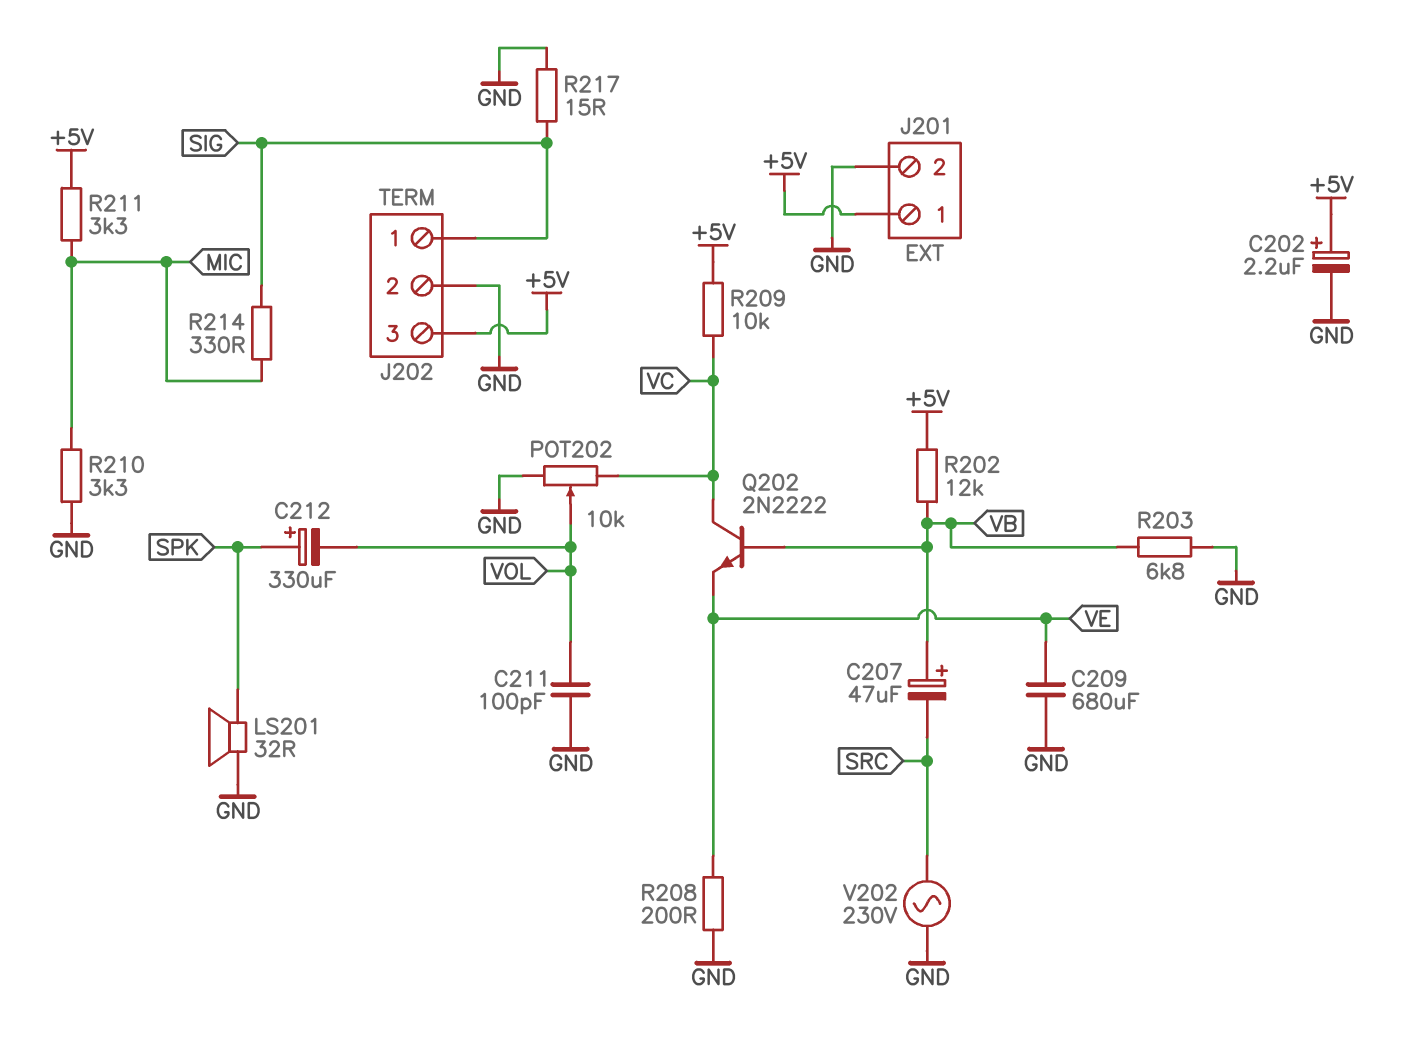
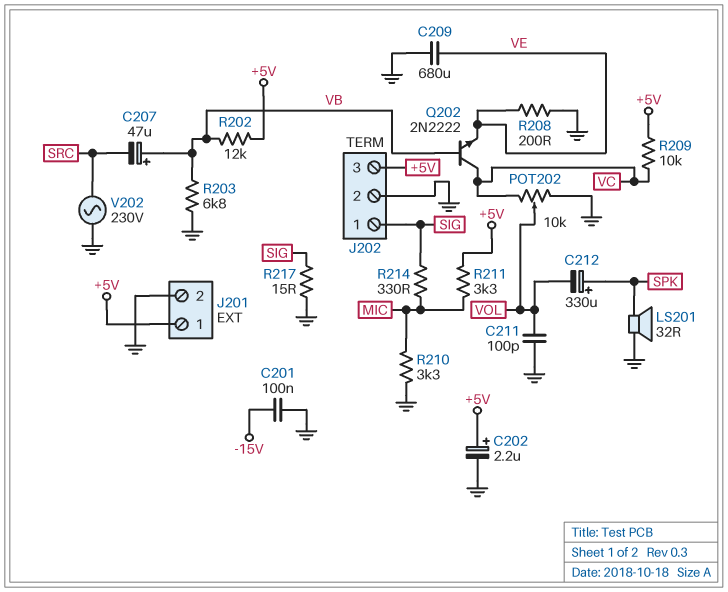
C201: none -> 100nF (-15V, GND)

